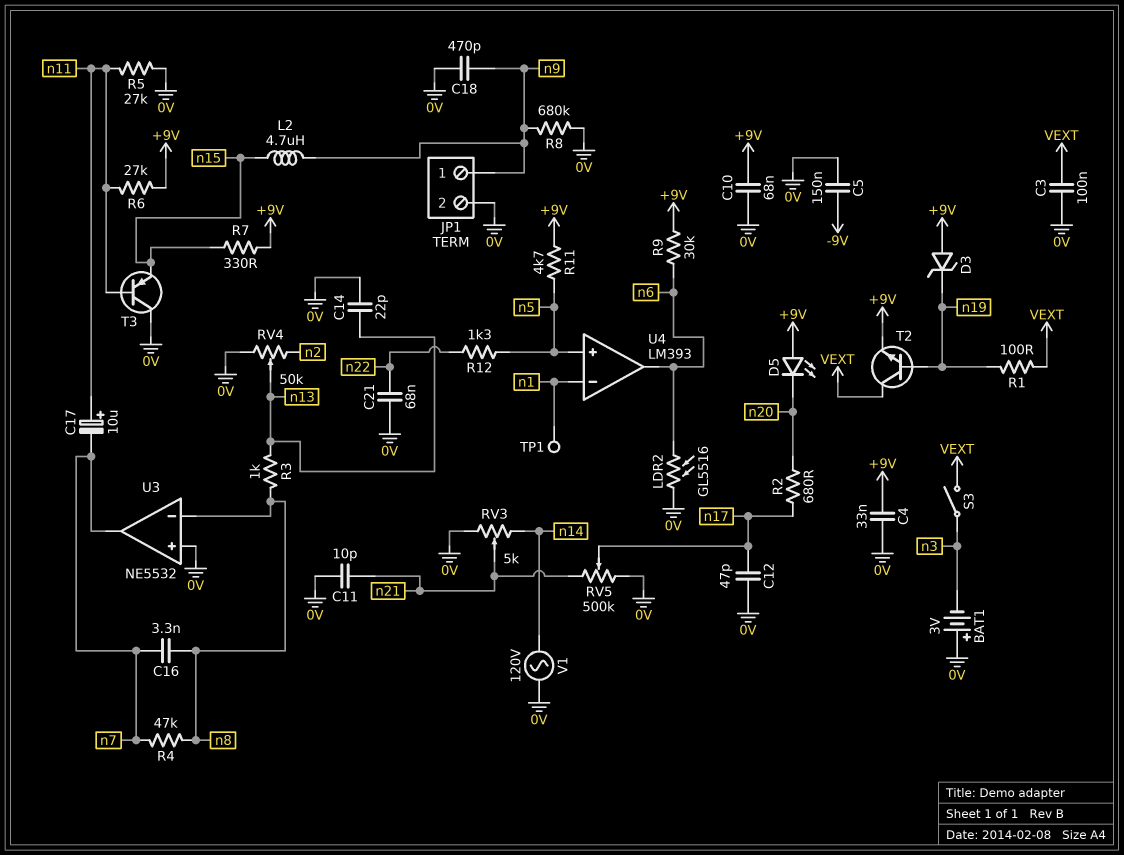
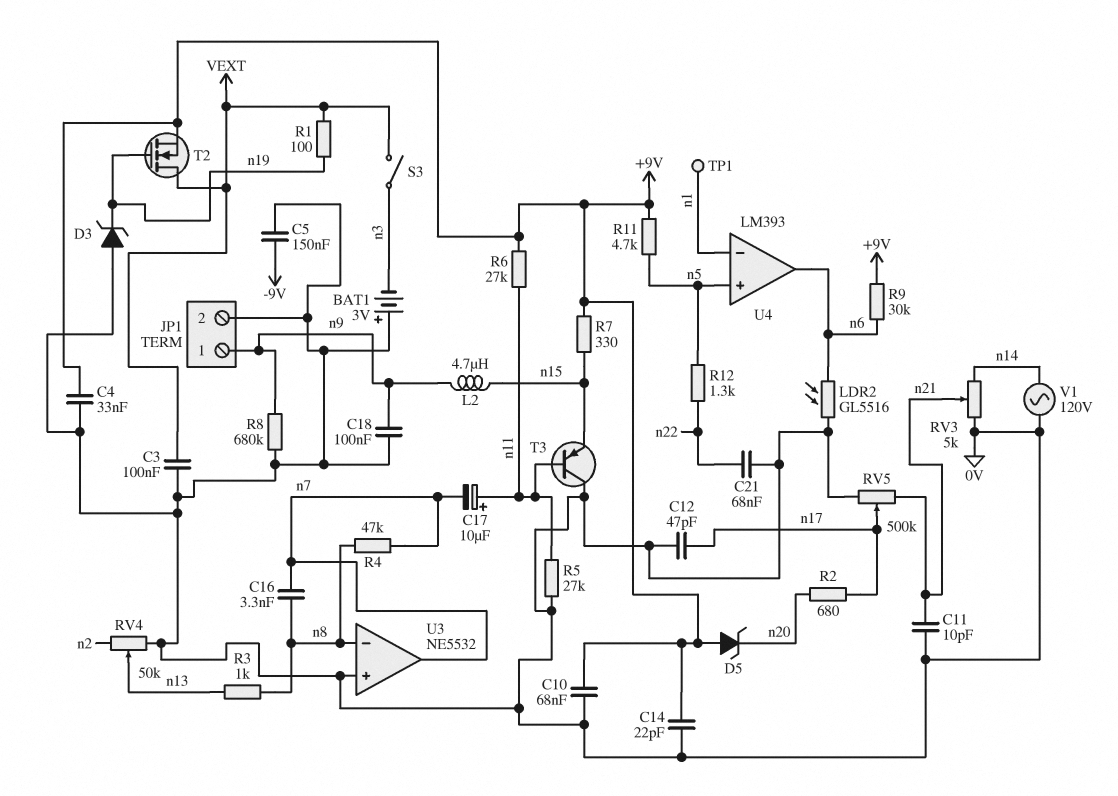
C14: 22pF (0V, n13) -> 22pF (+9V, 0V)
C18: 470pF (0V, n9) -> 100nF (0V, n9)
D3: zener (A +9V, K n19) -> zener (A 0V, K n19)
D5: LED (A +9V, K n20) -> zener (A +9V, K n20)
T2: NPN (B n19, C VEXT, E +9V) -> NMOS (G n19, D VEXT, S +9V)

